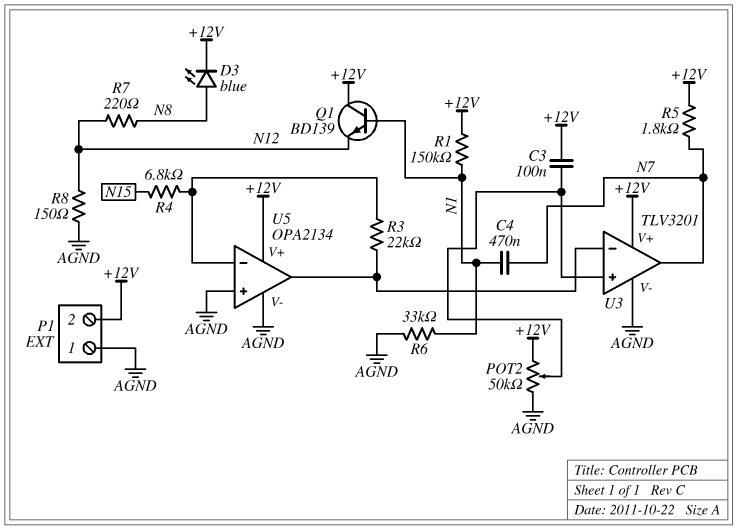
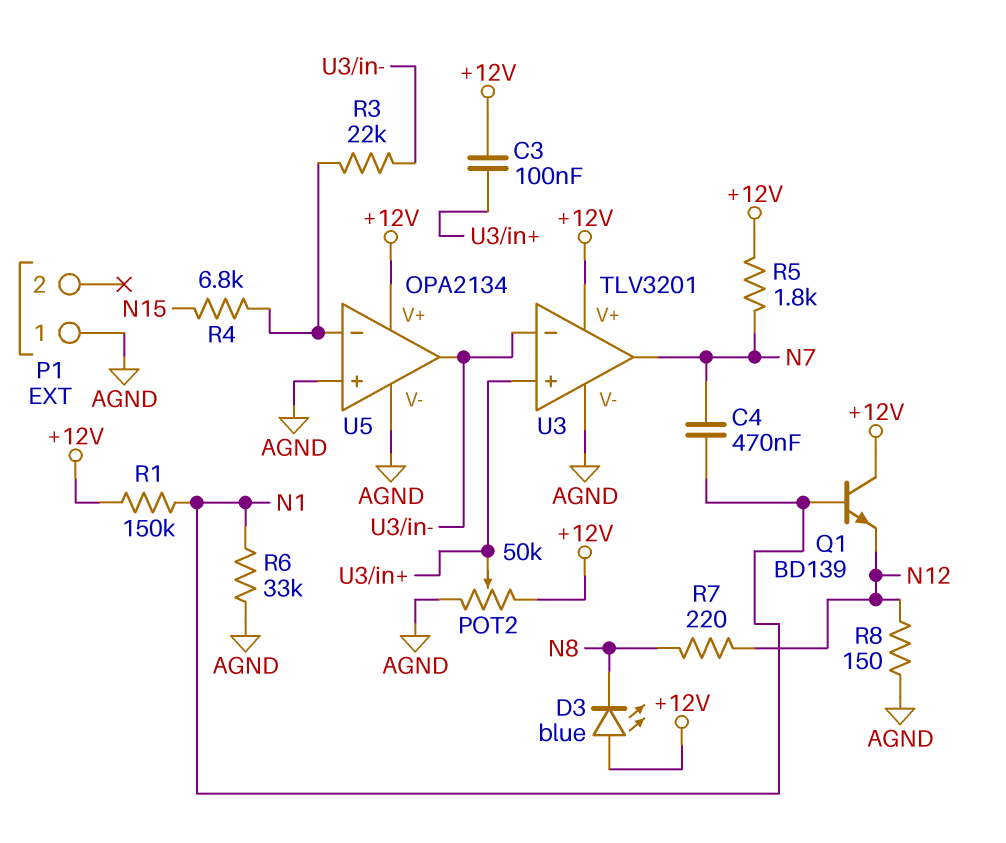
D3: LED blue (A N8, K +12V) -> LED blue (A +12V, K N8)
P1 pin 2: +12V -> none

